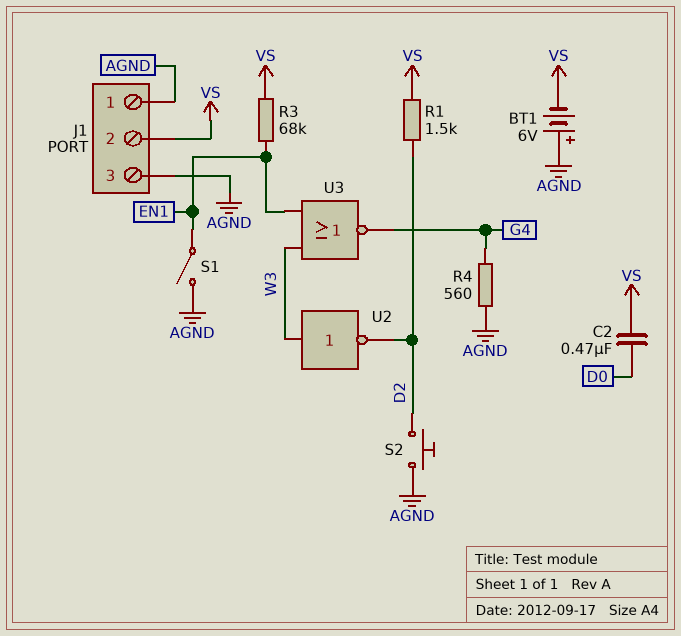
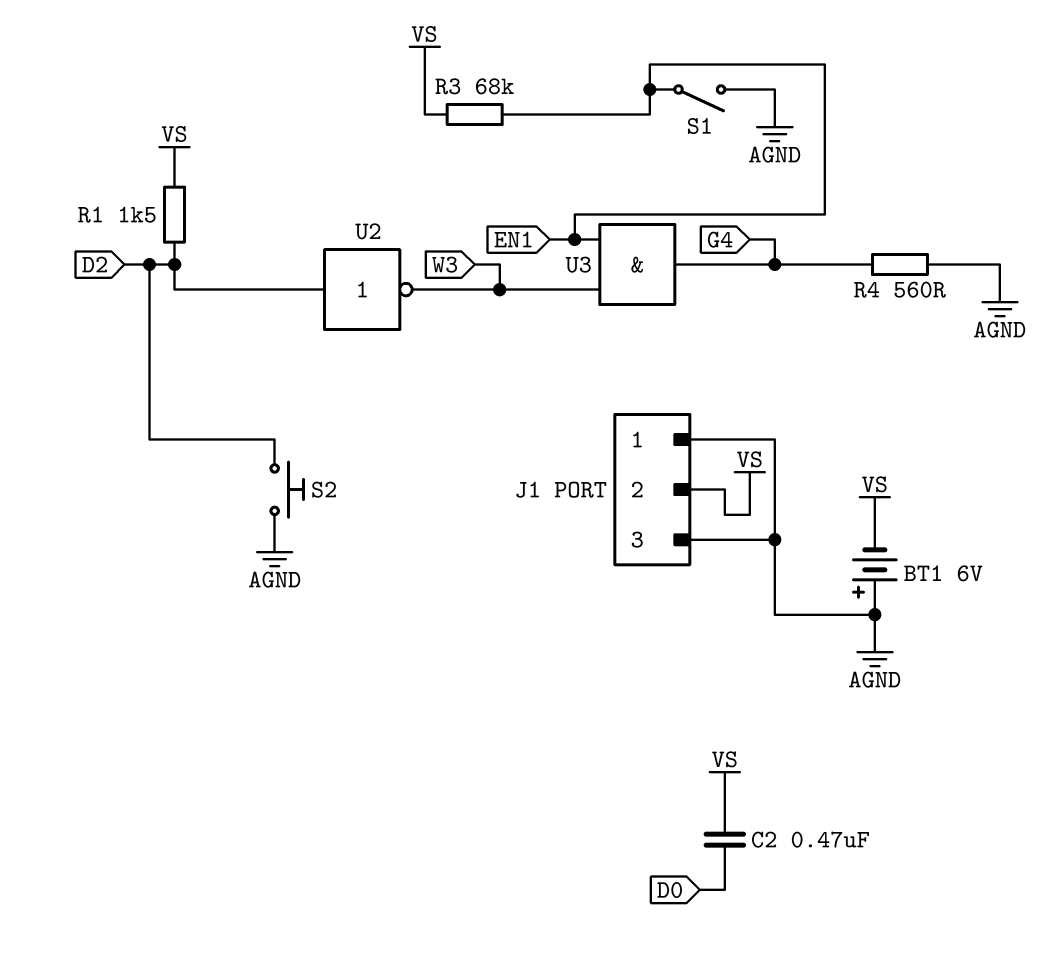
U2: NOT (in W3, out D2) -> NOT (in D2, out W3)
U3: NOR (in EN1, in W3, out G4) -> AND (in EN1, in W3, out G4)

